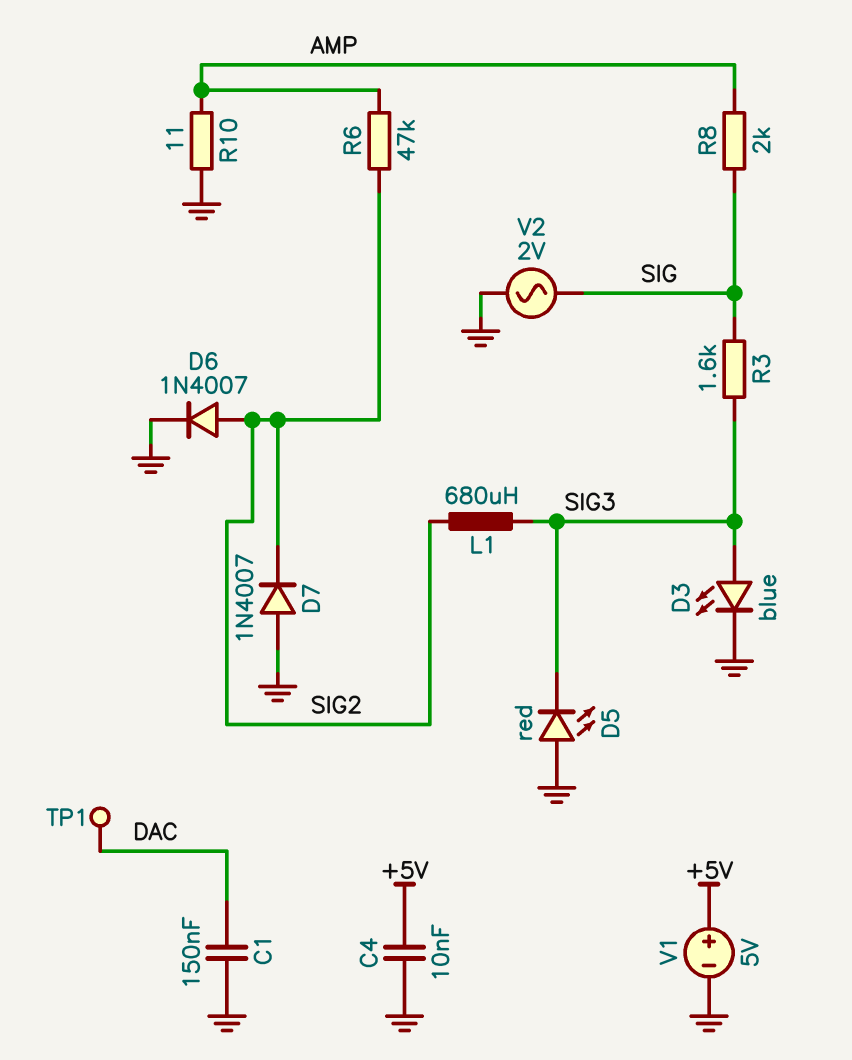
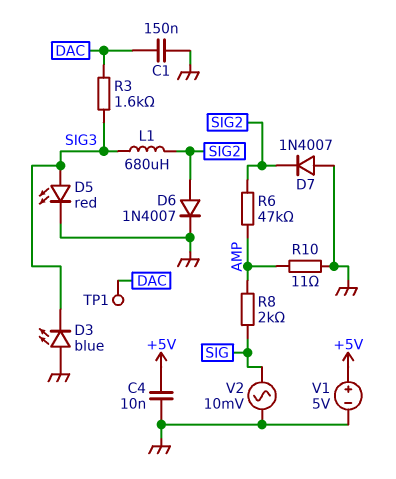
D3: LED blue (A SIG3, K GND) -> LED blue (A GND, K SIG3)
D5: LED red (A GND, K SIG3) -> LED red (A SIG3, K GND)
R3: 1.6k (SIG, SIG3) -> 1.6k (DAC, SIG3)
V2: AC 2V (GND, SIG) -> AC 10mV (GND, SIG)

